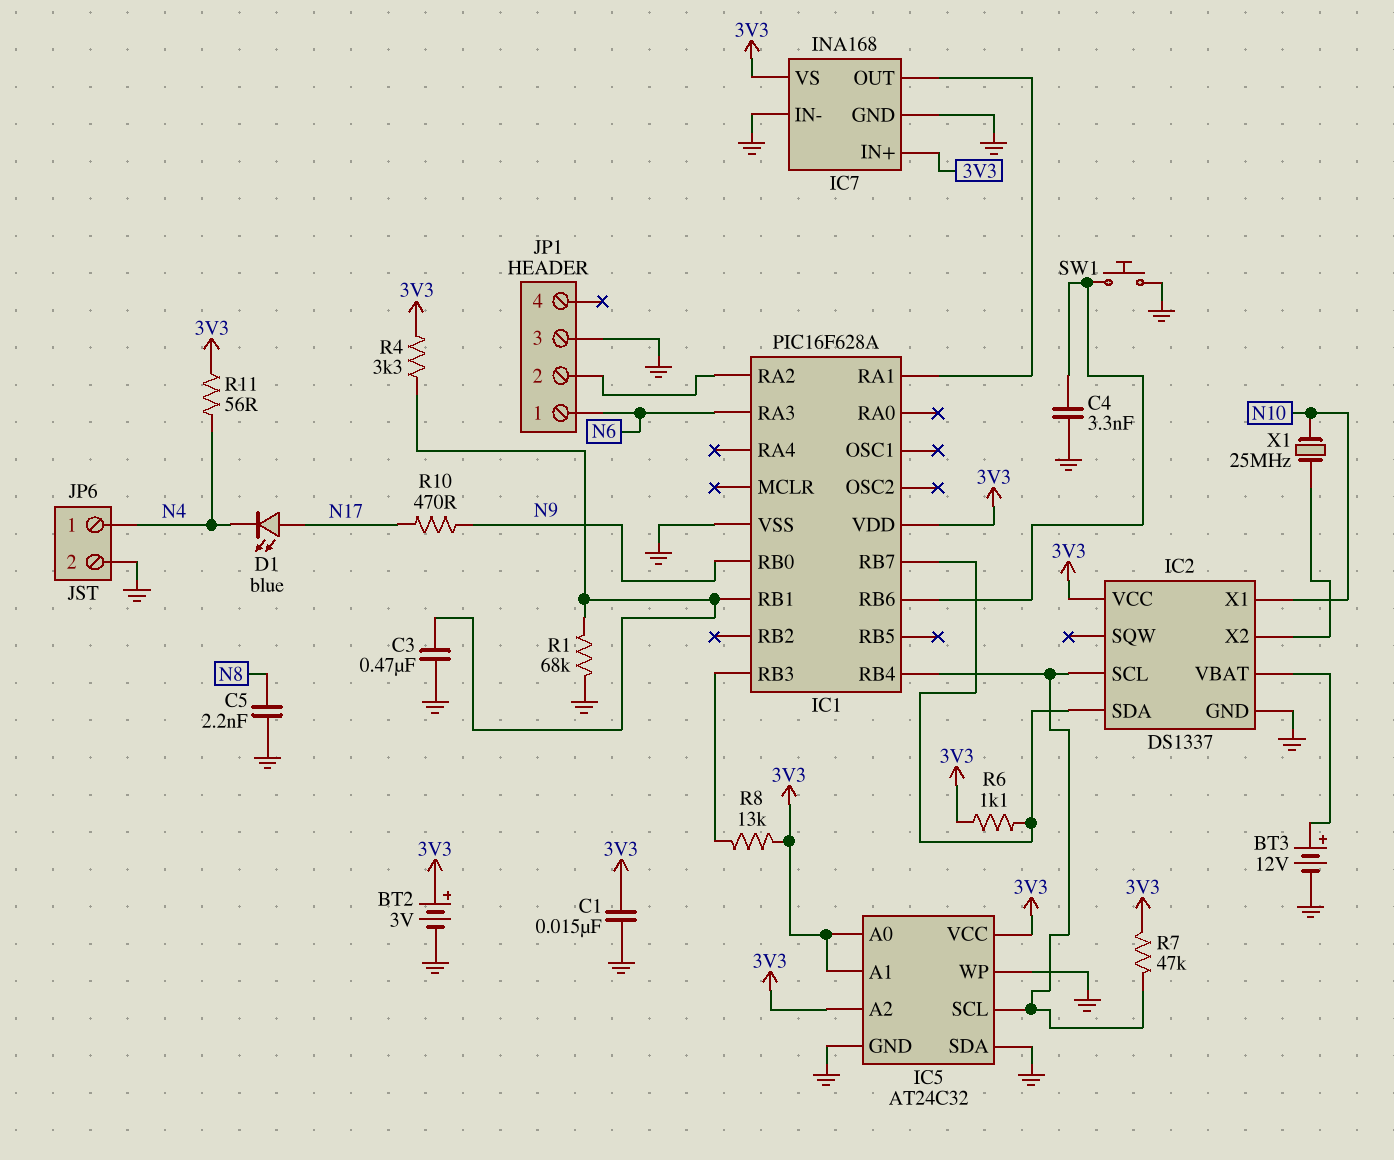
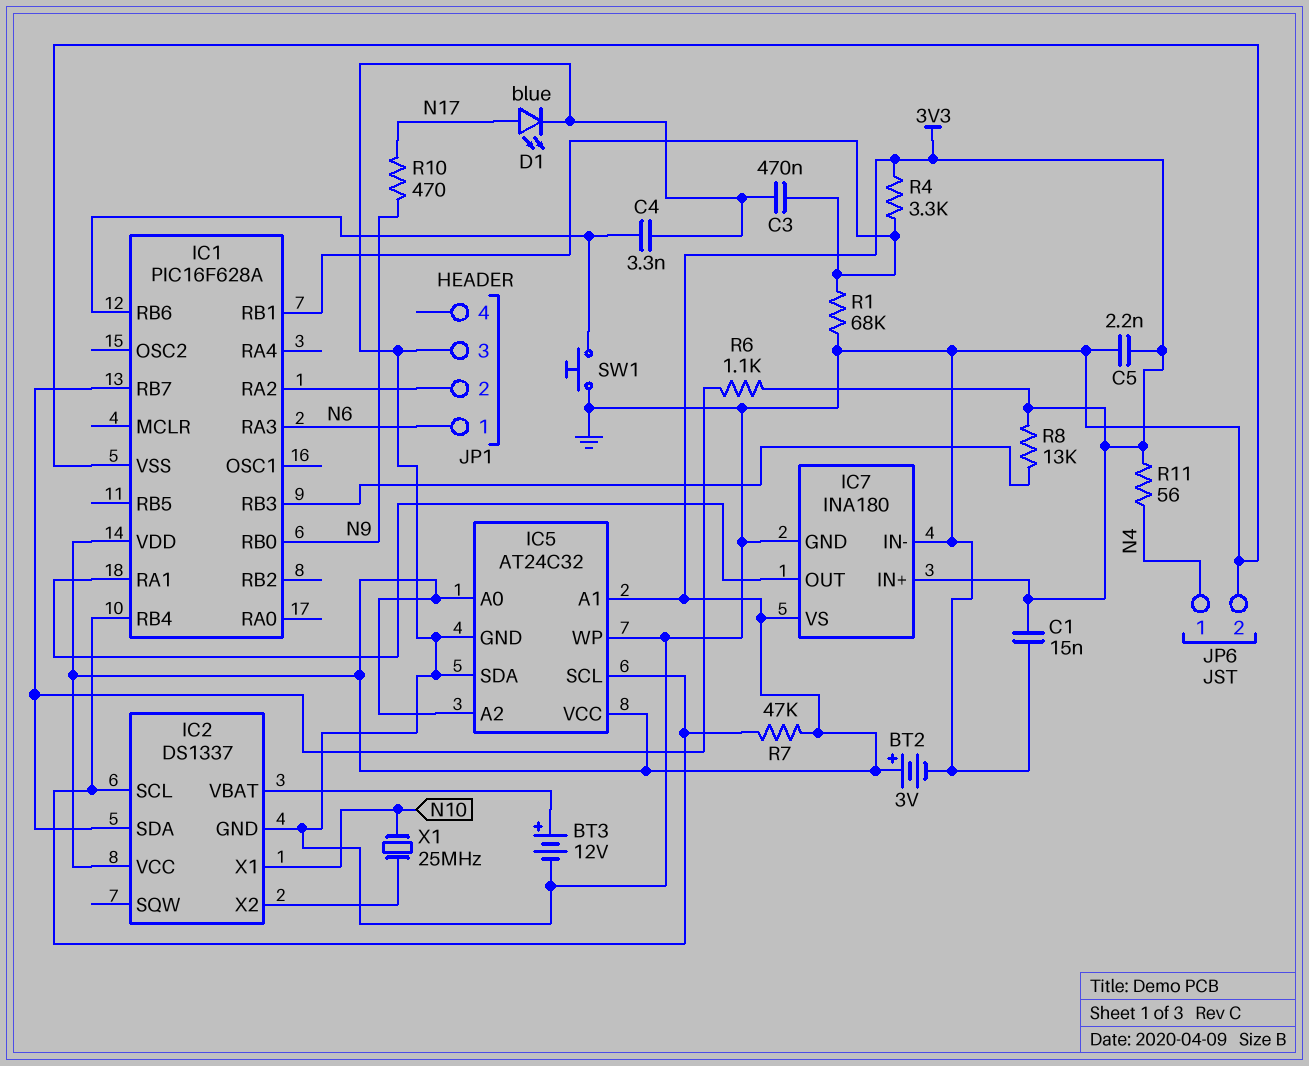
C5: 2.2nF (GND, N8) -> 2.2nF (3V3, GND)
D1: LED blue (A N17, K N4) -> LED blue (A N17, K GND)
IC7: INA168 -> INA180

